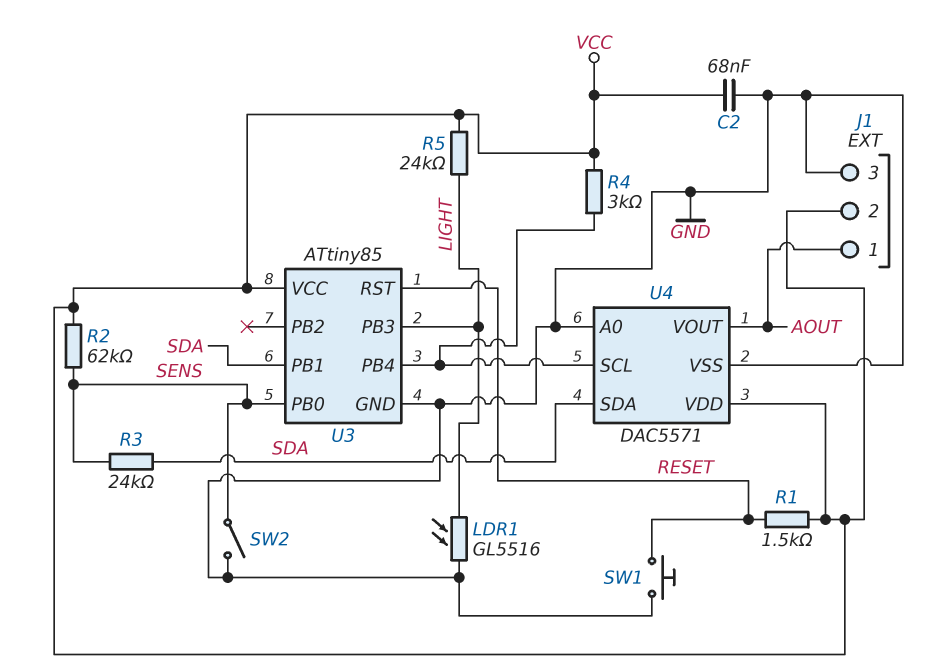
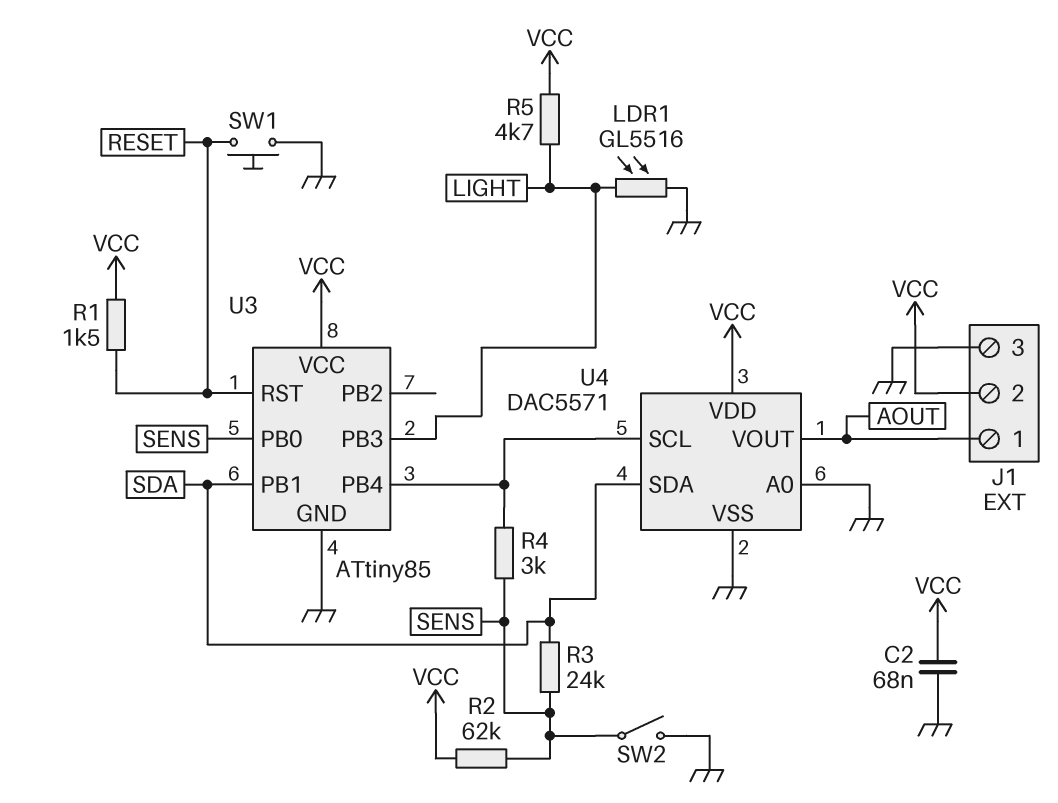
R4: 3k (U3/PB4, VCC) -> 3k (SENS, U3/PB4)
R5: 24k (LIGHT, VCC) -> 4.7k (LIGHT, VCC)

